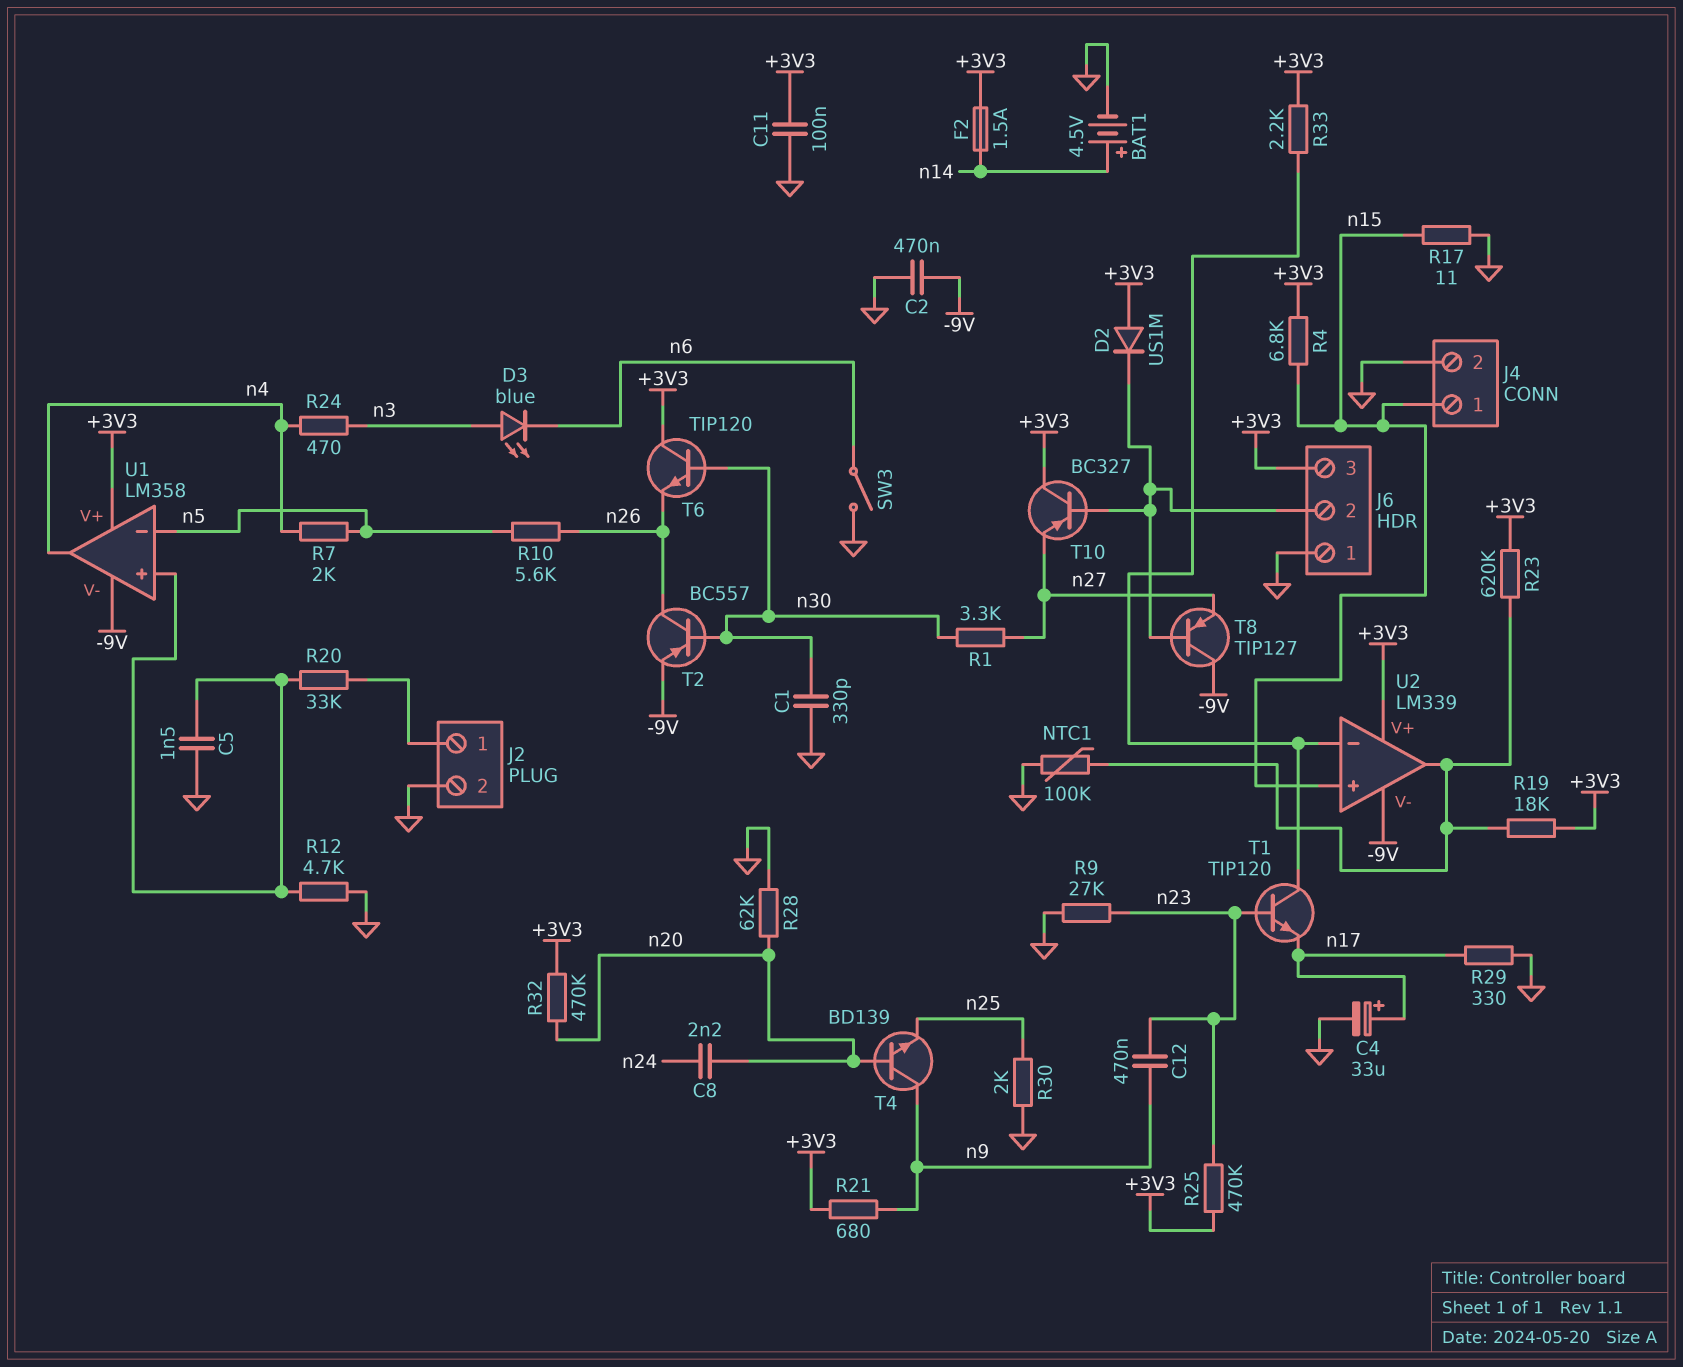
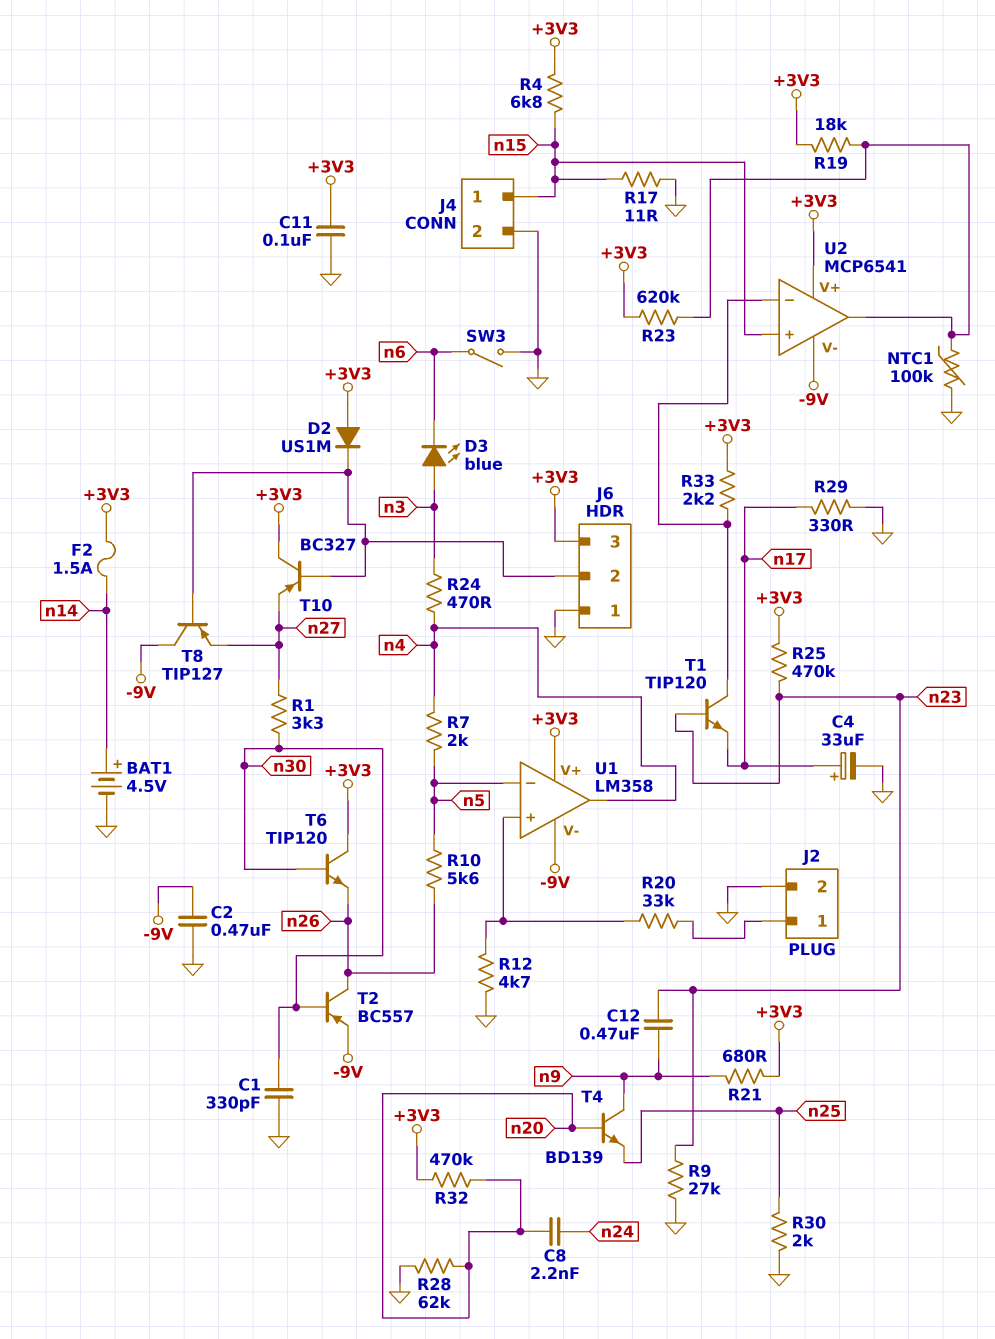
C5: 1.5nF (GND, U1/in+) -> none
U2: LM339 -> MCP6541

